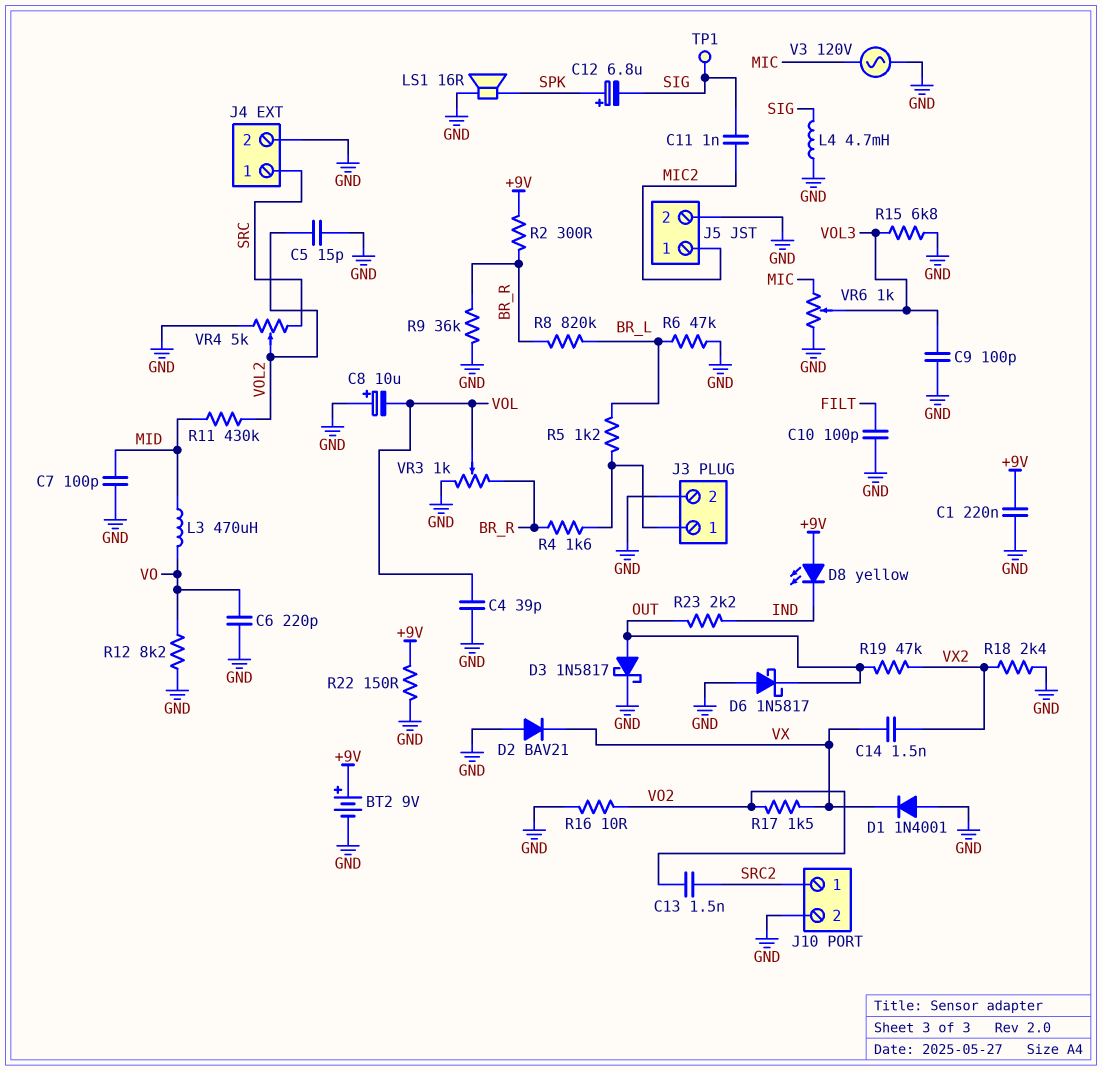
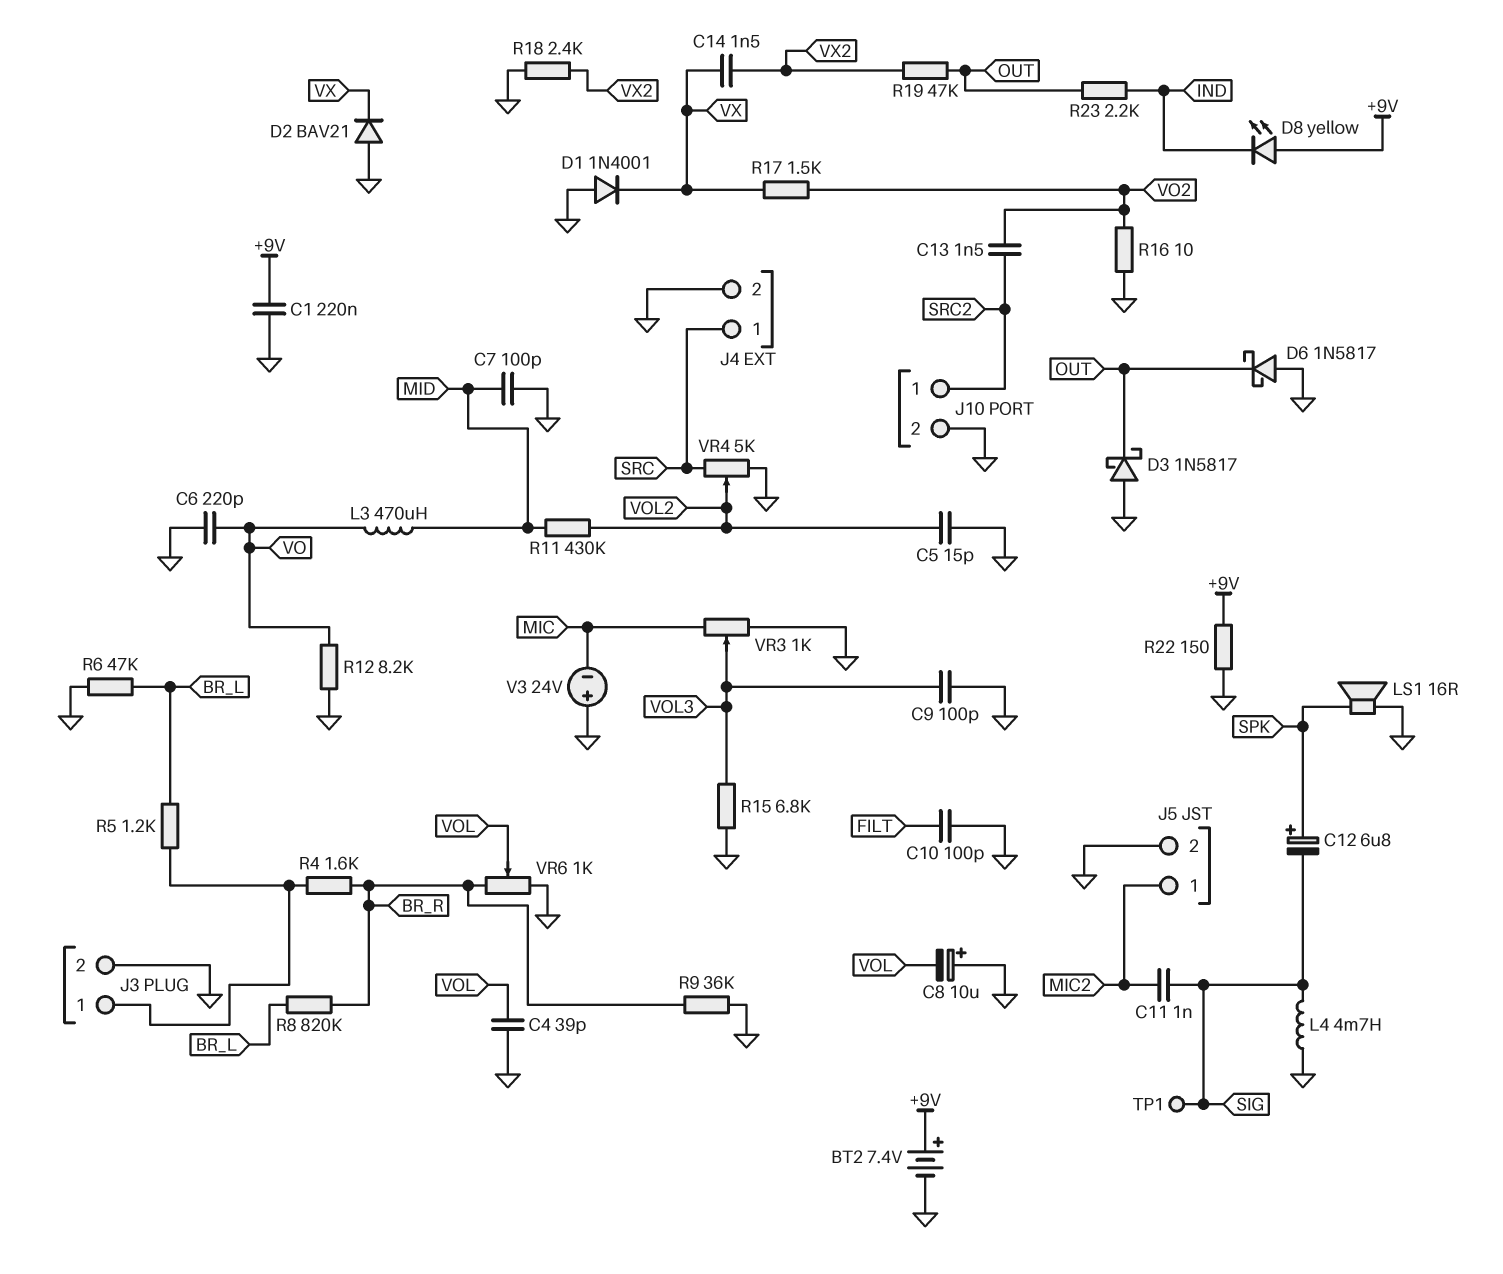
BT2: 9V (plus +9V, minus GND) -> 7.4V (plus +9V, minus GND)
D3: schottky 1N5817 (A OUT, K GND) -> schottky 1N5817 (A GND, K OUT)
R2: 300 (+9V, BR_R) -> none
V3: AC 120V (GND, MIC) -> 24V (plus GND, minus MIC)
VR3: 1k (BR_R, GND, wiper VOL) -> 1k (GND, MIC, wiper VOL3)
VR6: 1k (GND, MIC, wiper VOL3) -> 1k (BR_R, GND, wiper VOL)

